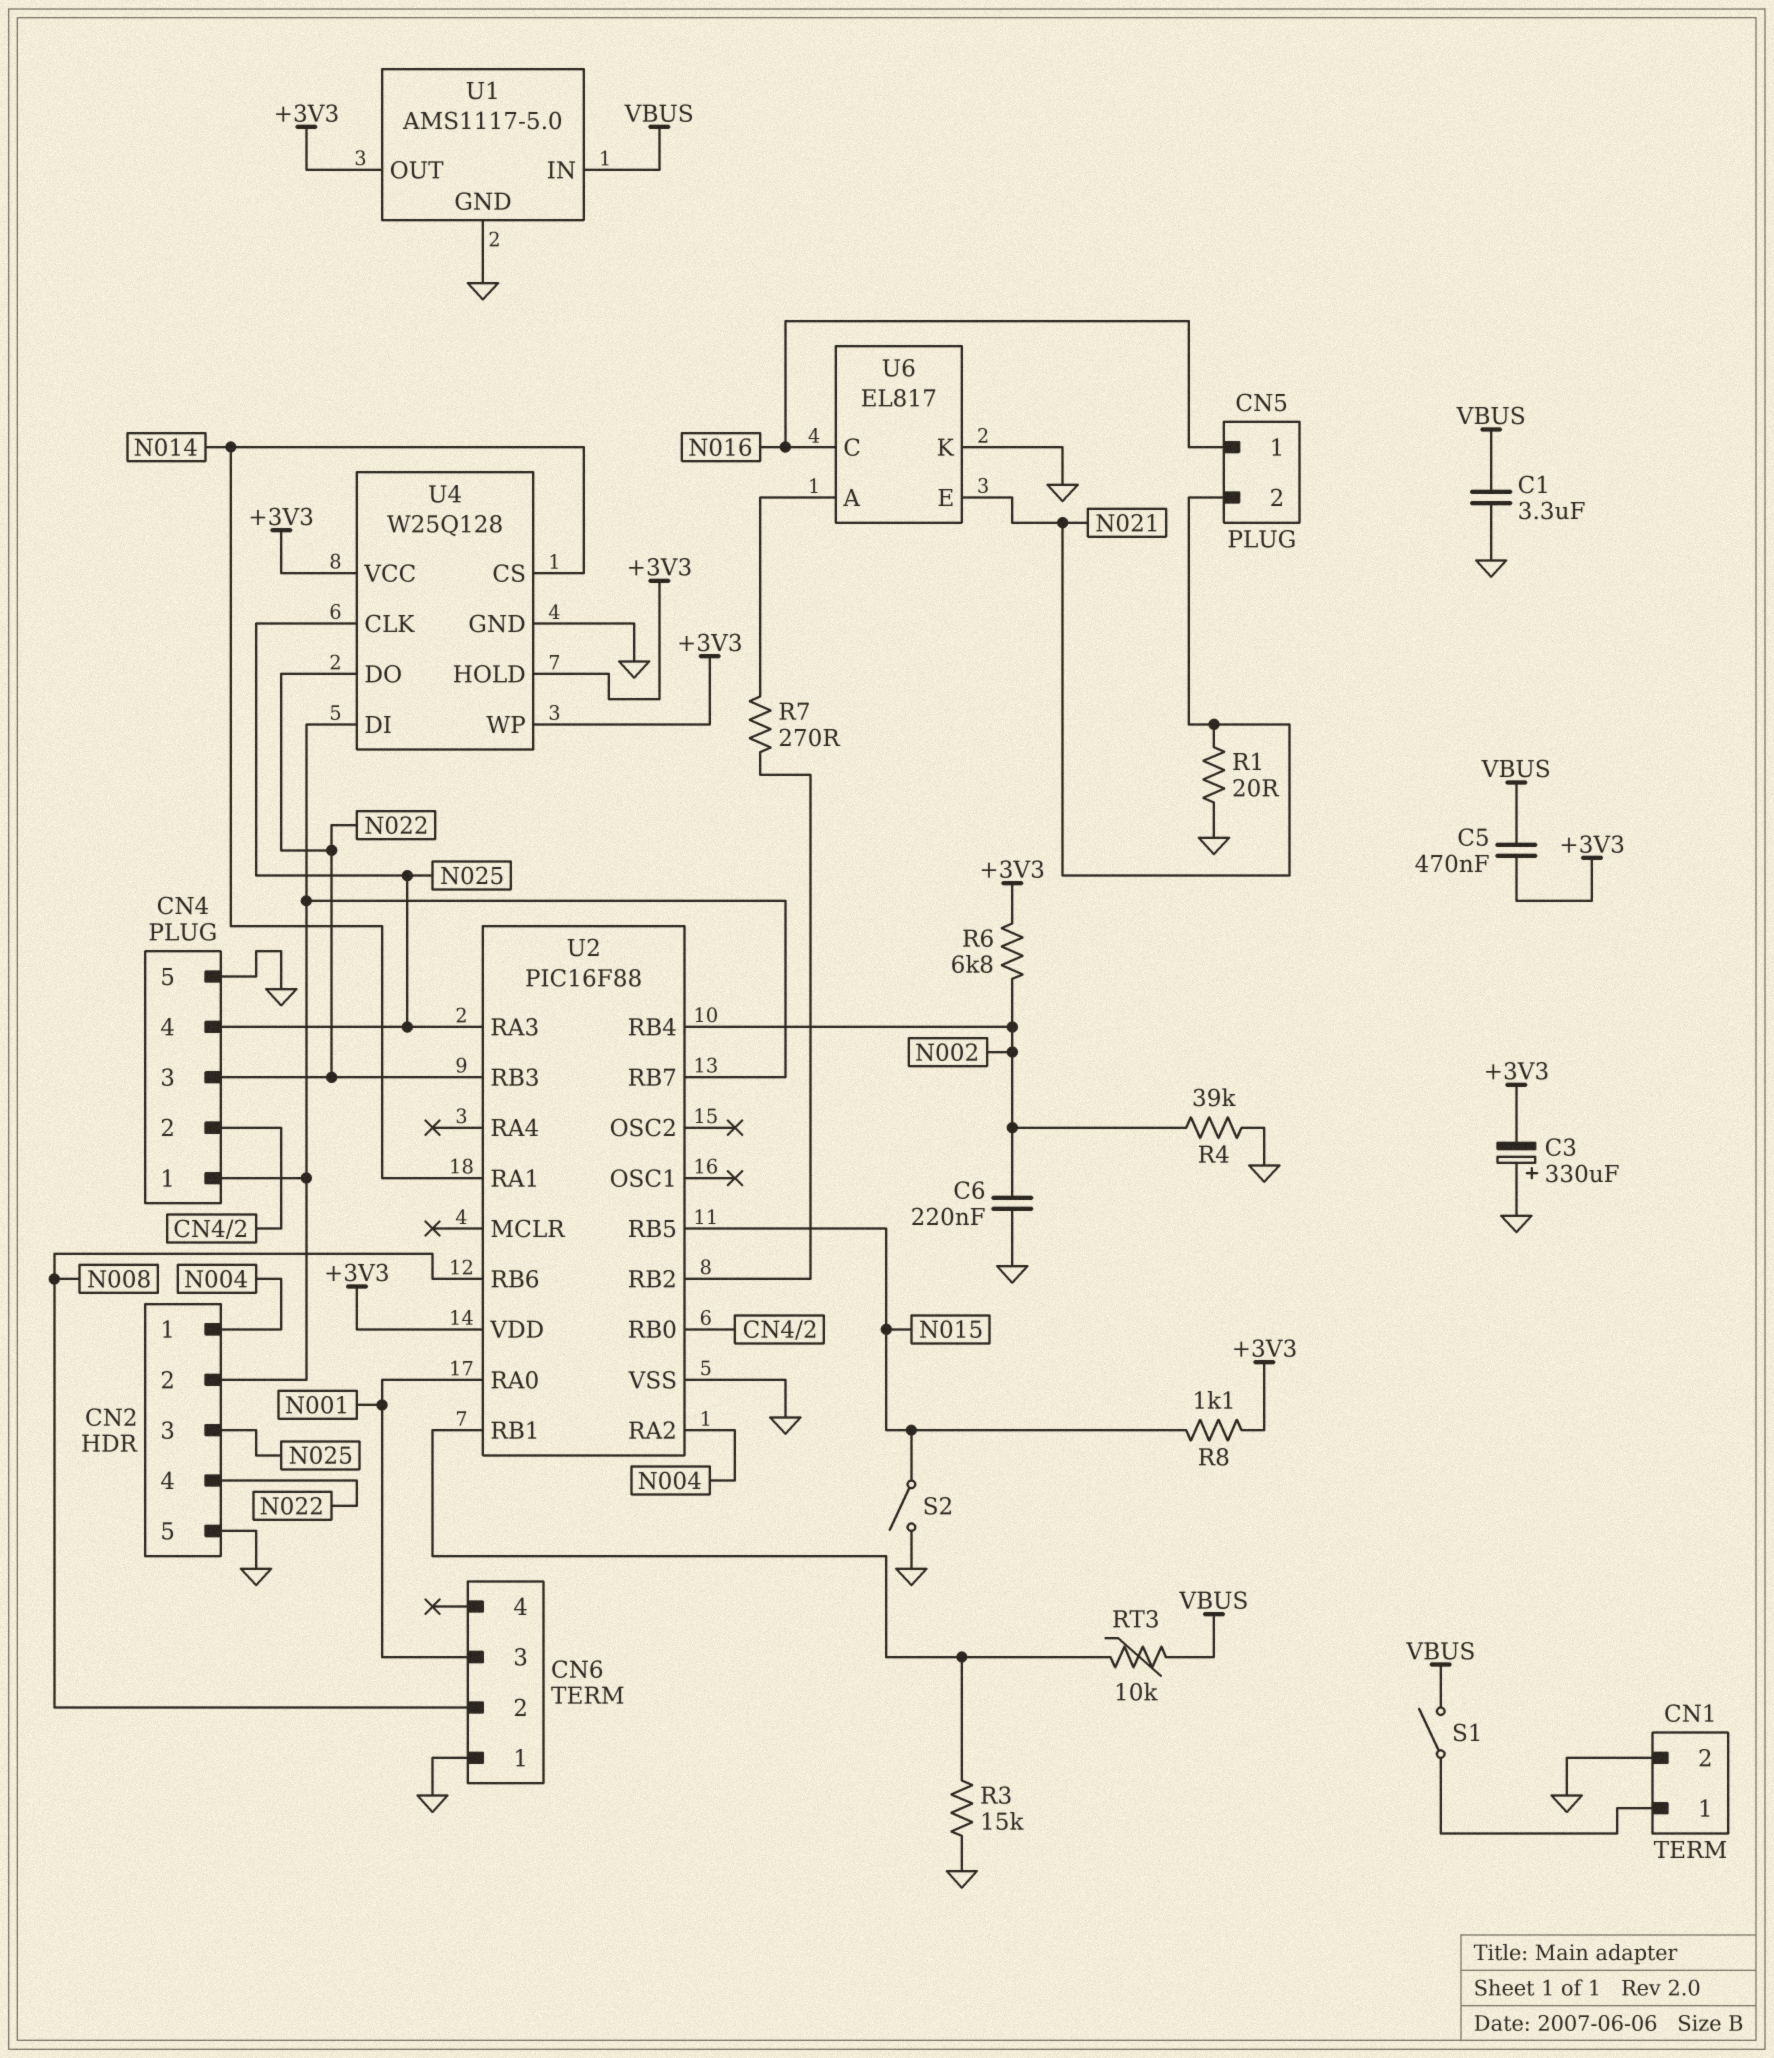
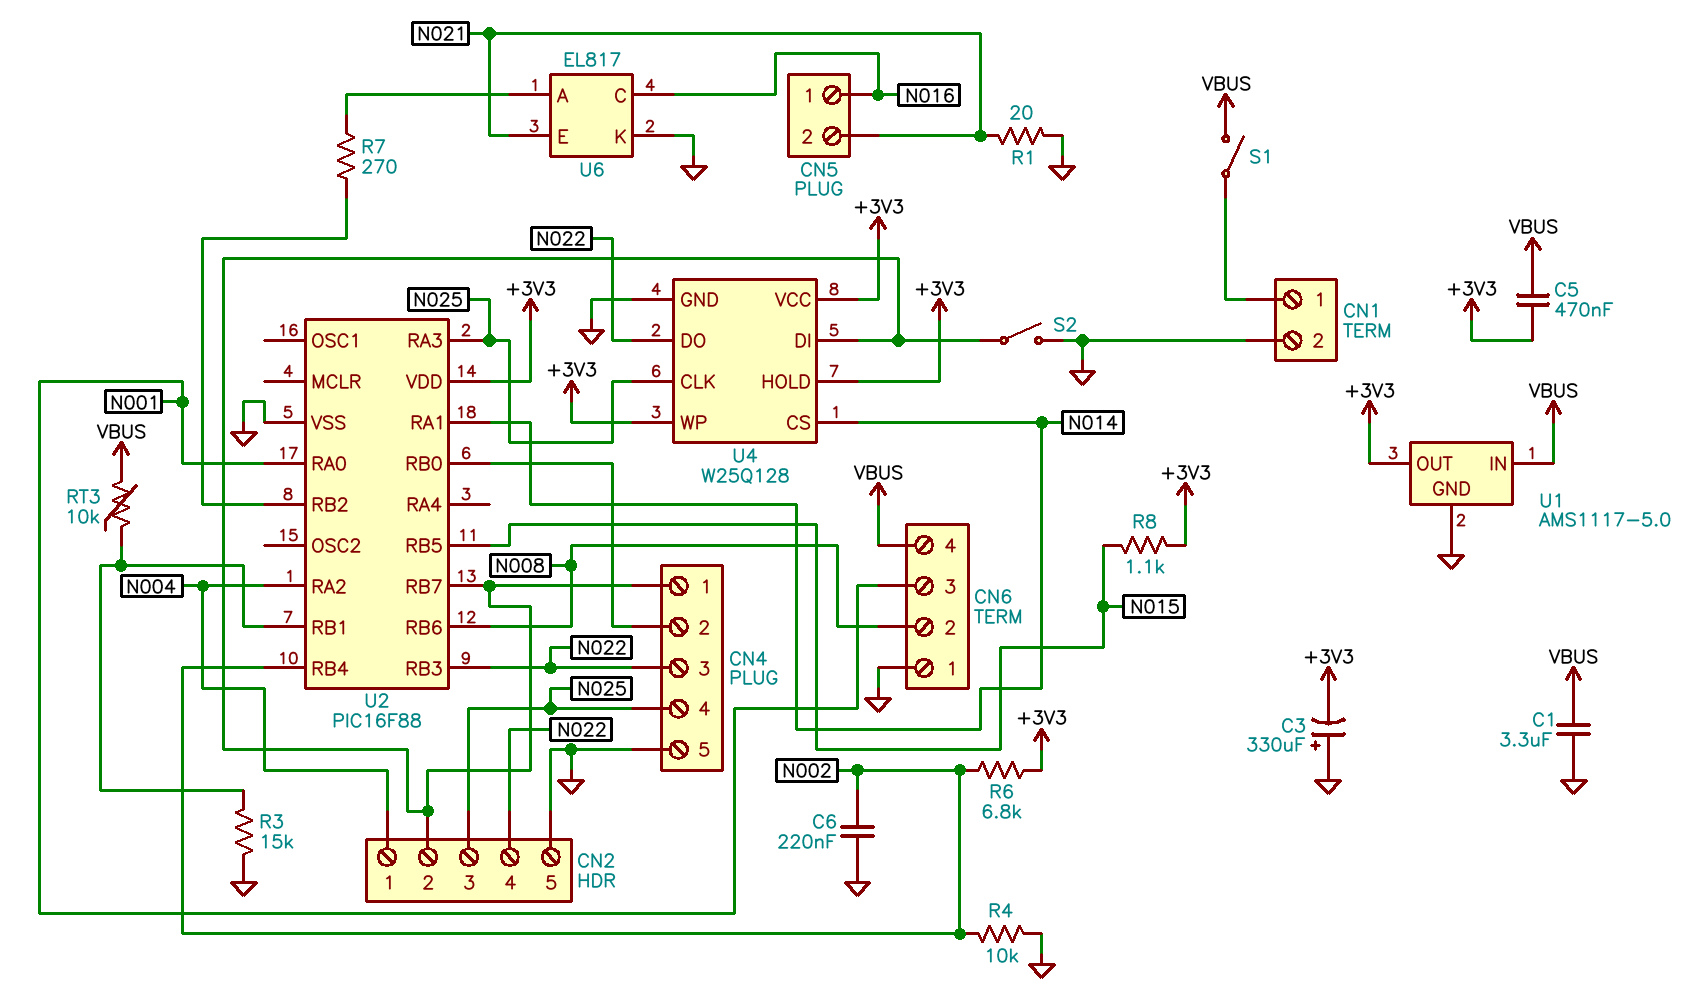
CN6 pin 4: none -> VBUS
R4: 39k (GND, N002) -> 10k (GND, N002)
S2: switch (GND, N015) -> switch (CN2/2, GND)

